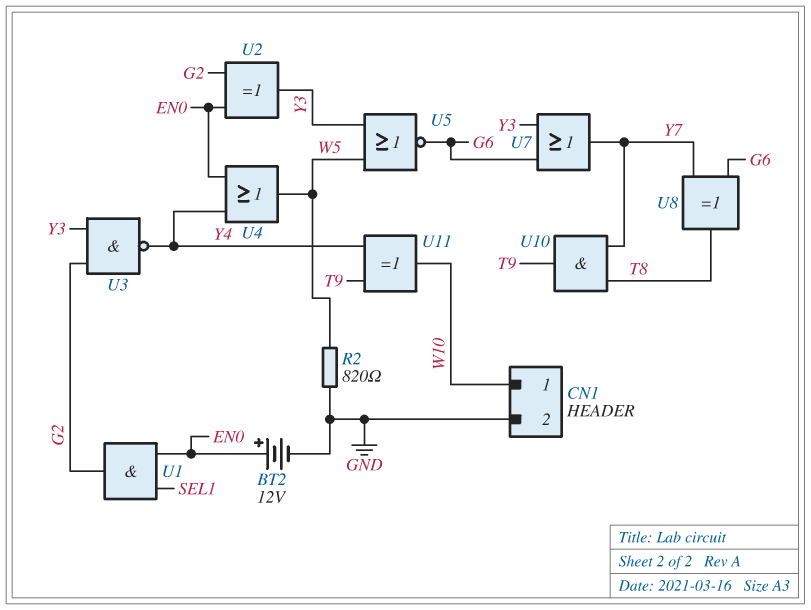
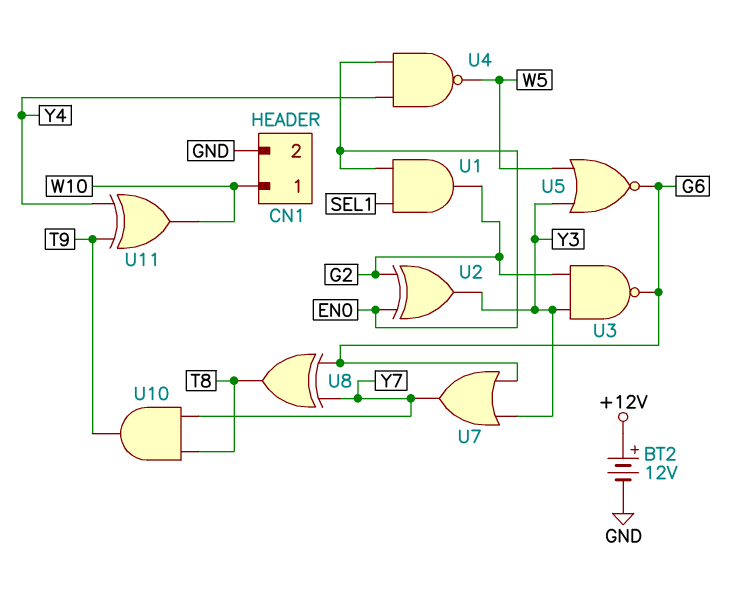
BT2: 12V (plus EN0, minus GND) -> 12V (plus +12V, minus GND)
R2: 820 (GND, W5) -> none
U3: NAND (in G2, in Y3, out Y4) -> NAND (in G2, in Y3, out G6)
U4: OR (in EN0, in Y4, out W5) -> NAND (in EN0, in Y4, out W5)

